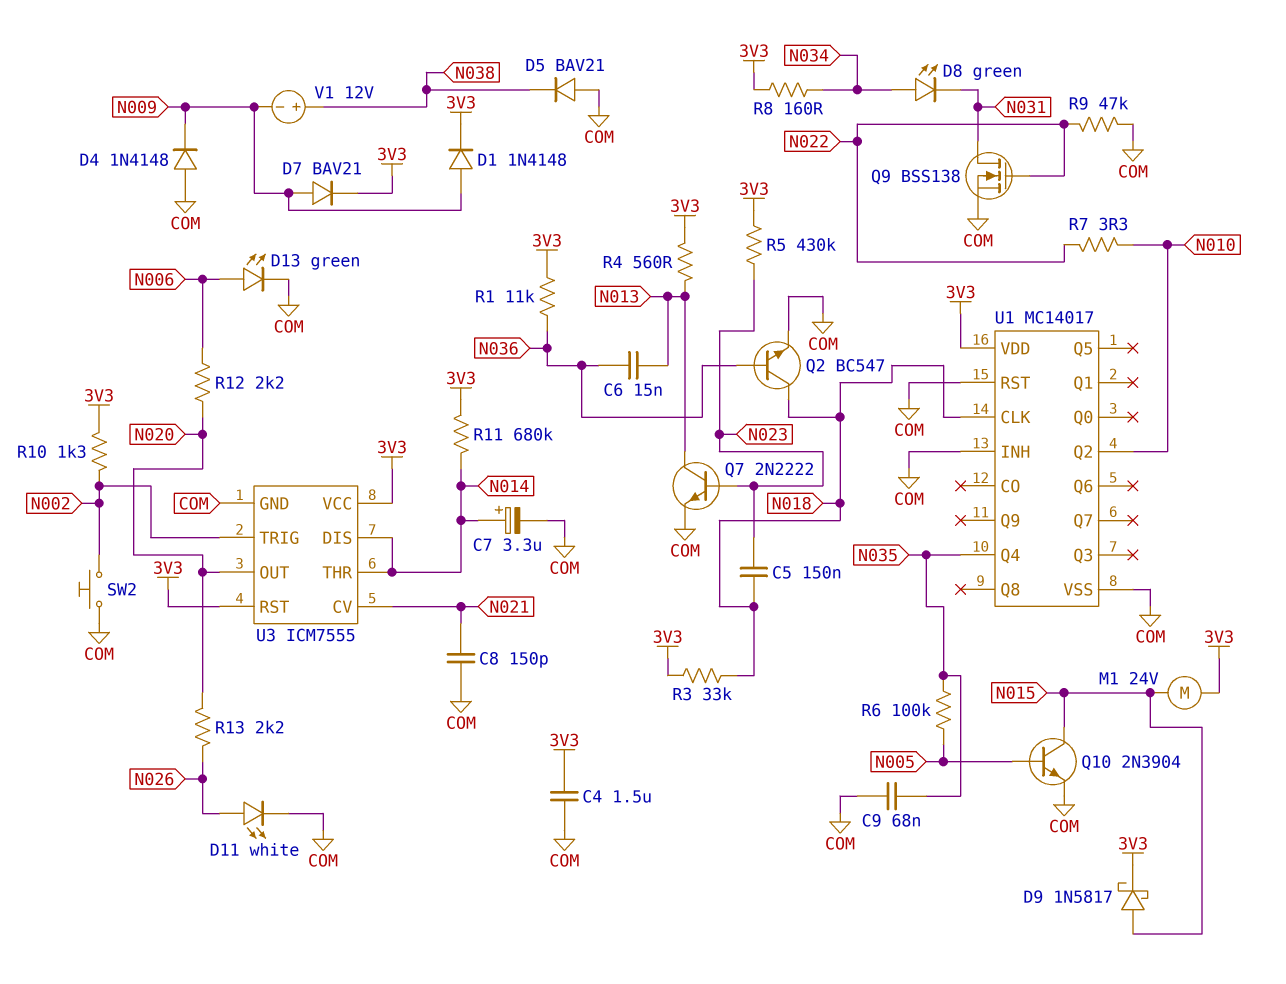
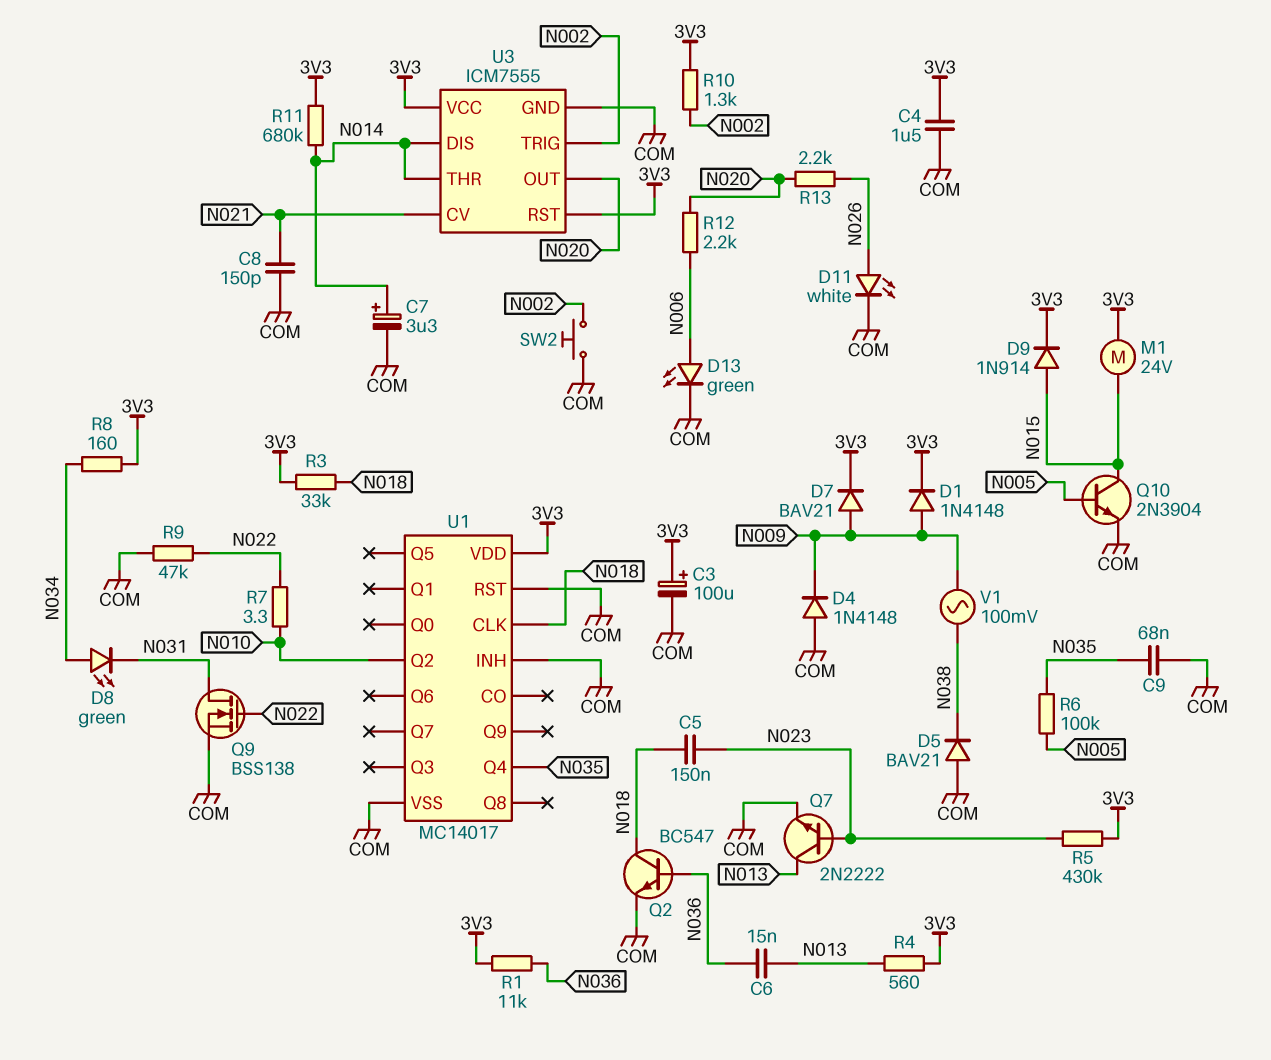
C3: none -> 100uF (plus 3V3, minus COM)
D9: schottky 1N5817 (A N015, K 3V3) -> diode 1N914 (A N015, K 3V3)
V1: 12V (plus N038, minus N009) -> AC 100mV (N009, N038)

